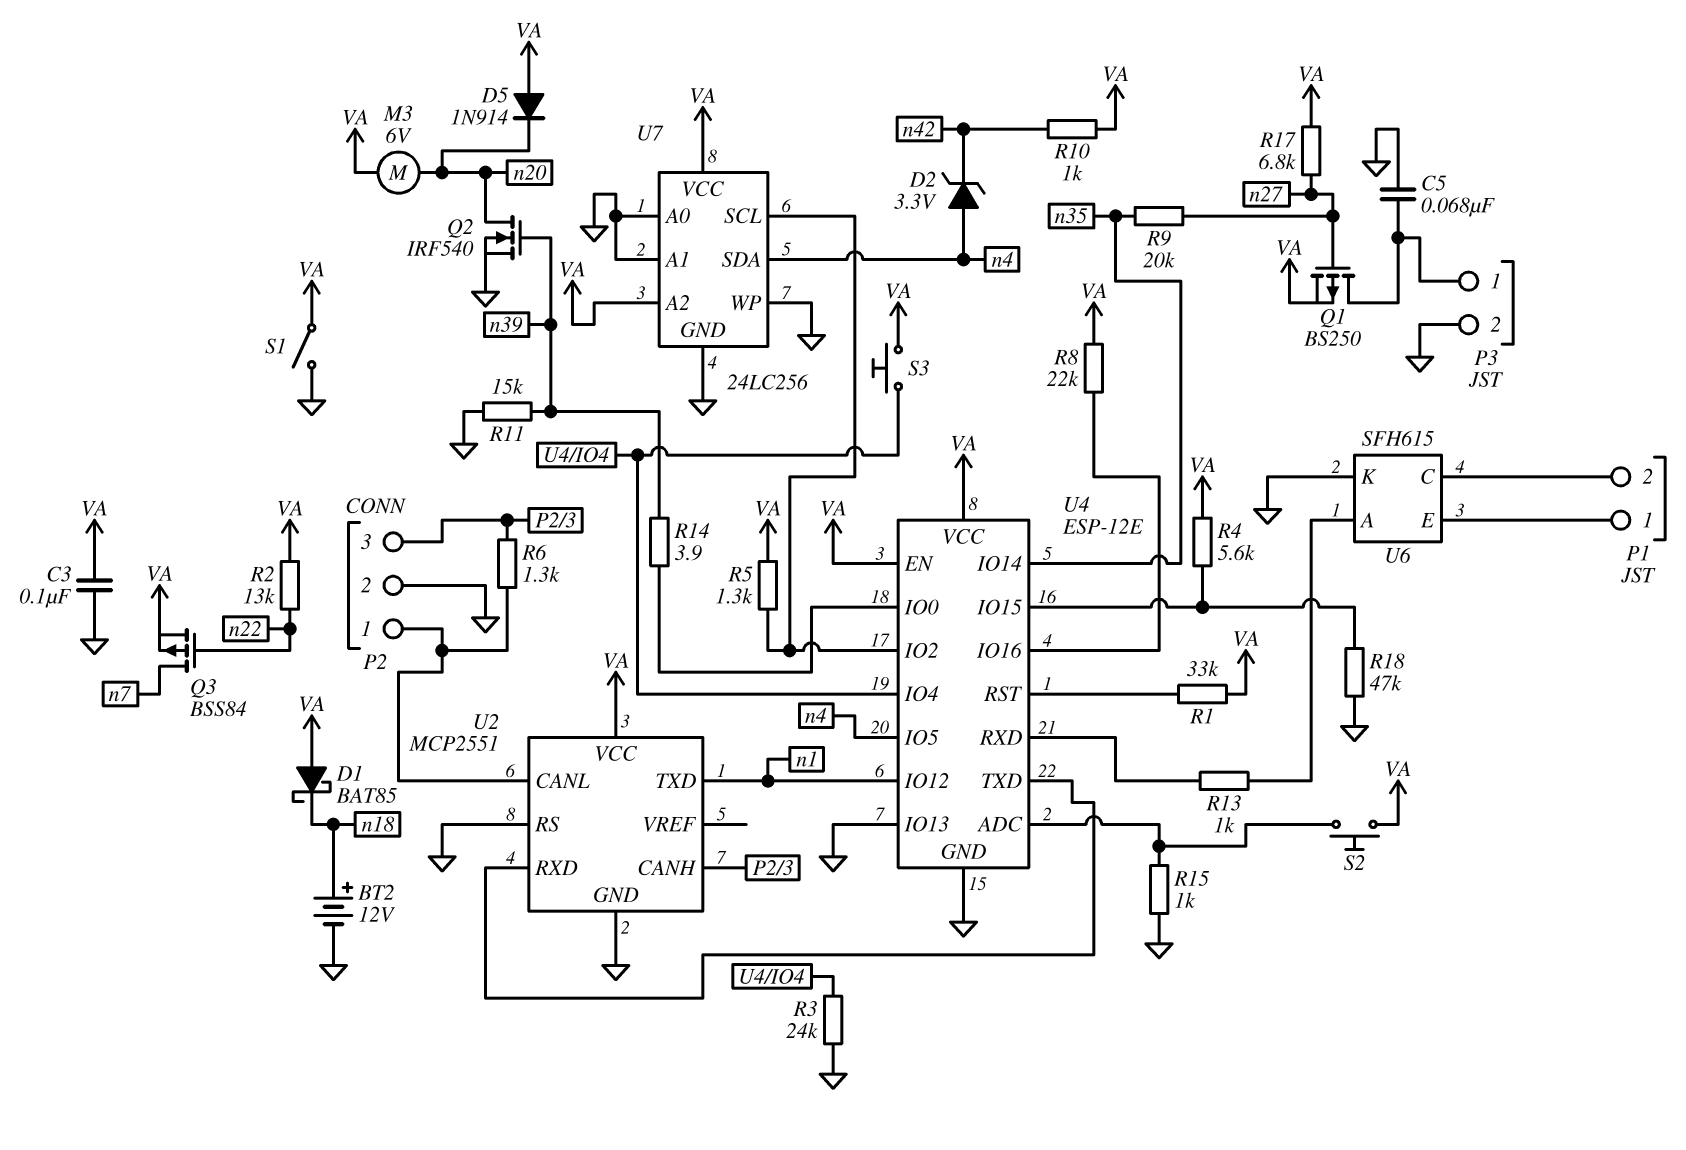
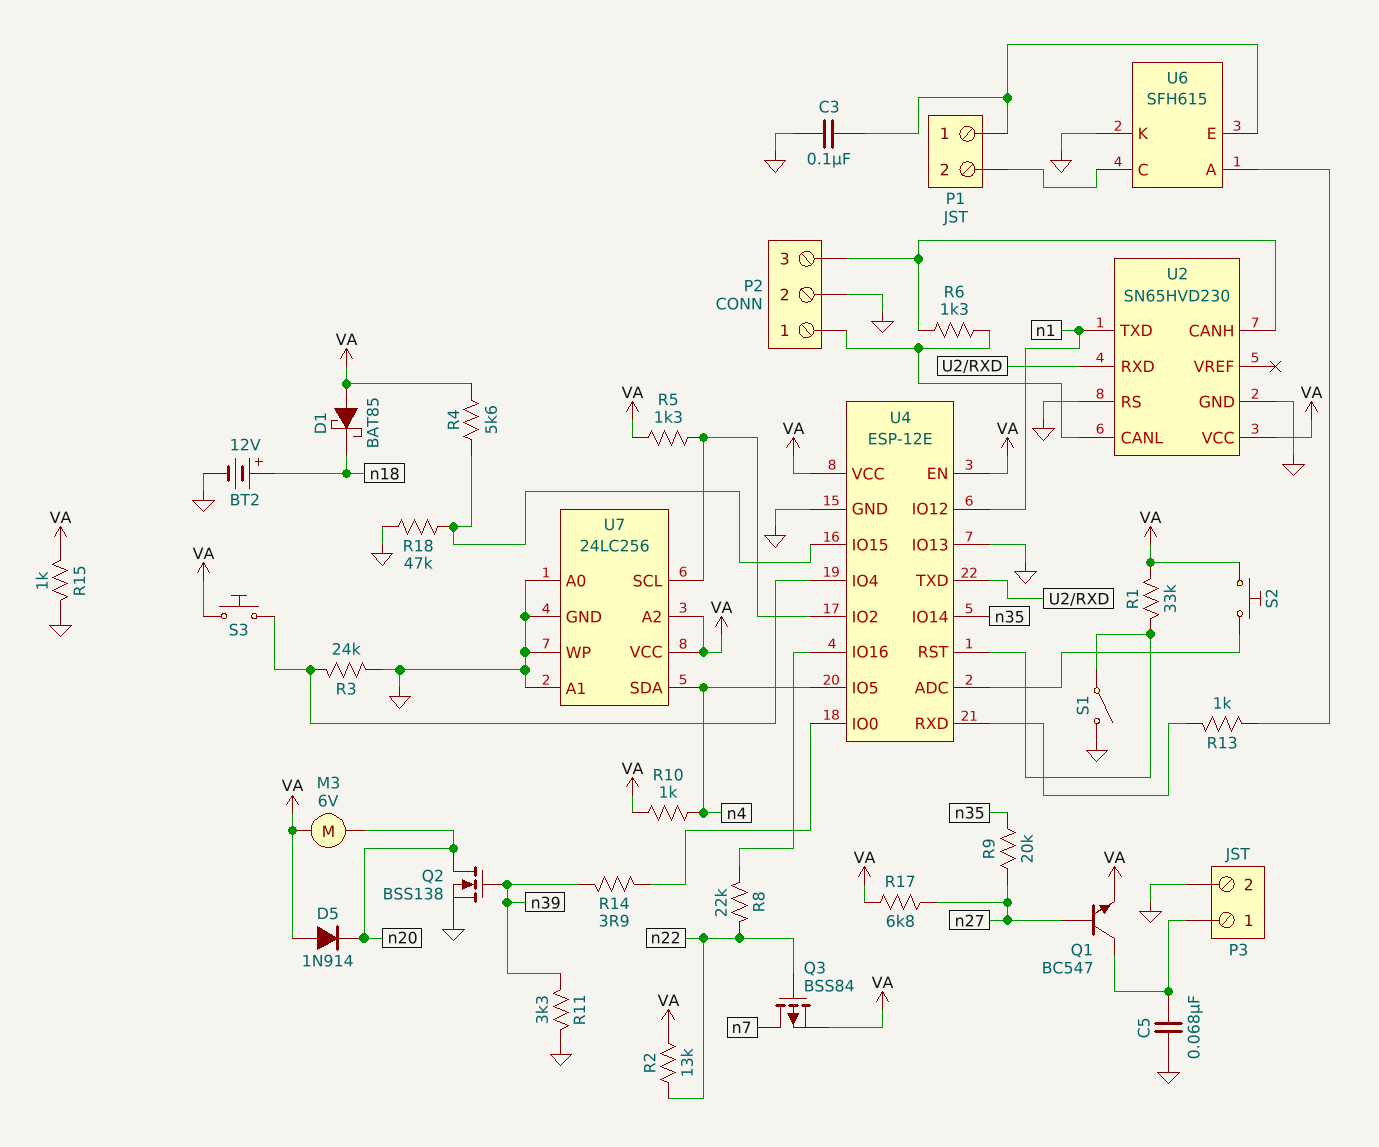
C3: 100nF (GND, VA) -> 100nF (GND, P1/1)
D2: zener 3.3V (A n4, K n42) -> none
Q1: PMOS BS250 (G n27, D P3/1, S VA) -> NPN BC547 (B n27, C P3/1, E VA)
Q2: NMOS IRF540 (G n39, D n20, S GND) -> NMOS BSS138 (G n39, D n20, S GND)
R8: 22k (U4/IO16, VA) -> 22k (U4/IO16, n22)
R10: 1k (VA, n42) -> 1k (VA, n4)
R11: 15k (GND, n39) -> 3.3k (GND, n39)
R15: 1k (GND, U4/ADC) -> 1k (GND, VA)
S1: switch (GND, VA) -> switch (GND, U4/RST)
U2: MCP2551 -> SN65HVD230

